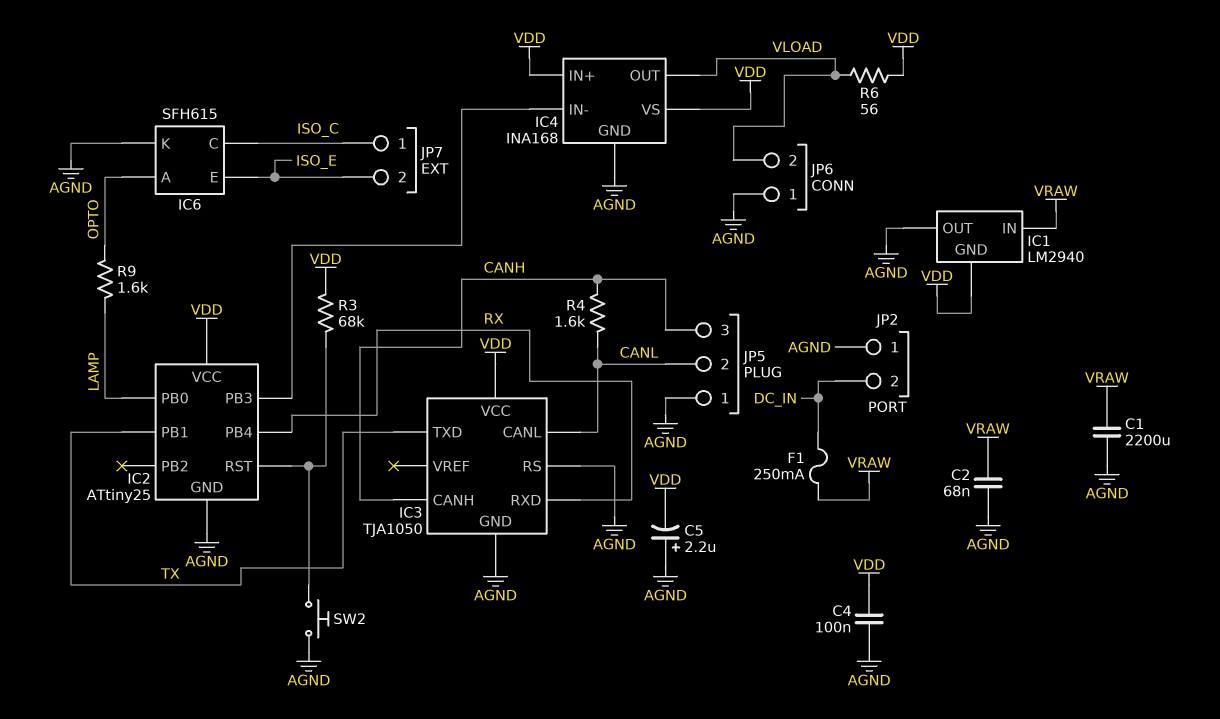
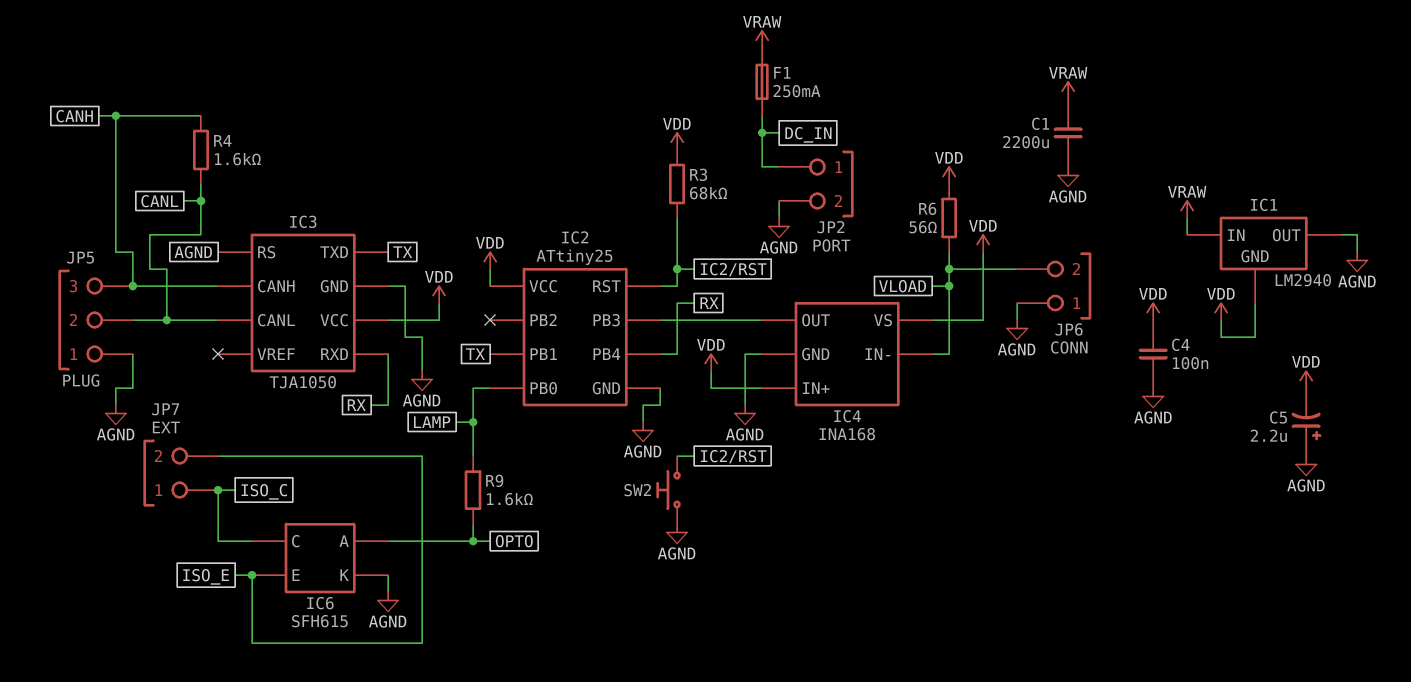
C2: 68nF (AGND, VRAW) -> none
IC4 pin IN-: IC2/PB3 -> VLOAD
IC4 pin OUT: VLOAD -> IC2/PB3
JP2 pin 1: AGND -> DC_IN
JP2 pin 2: DC_IN -> AGND

